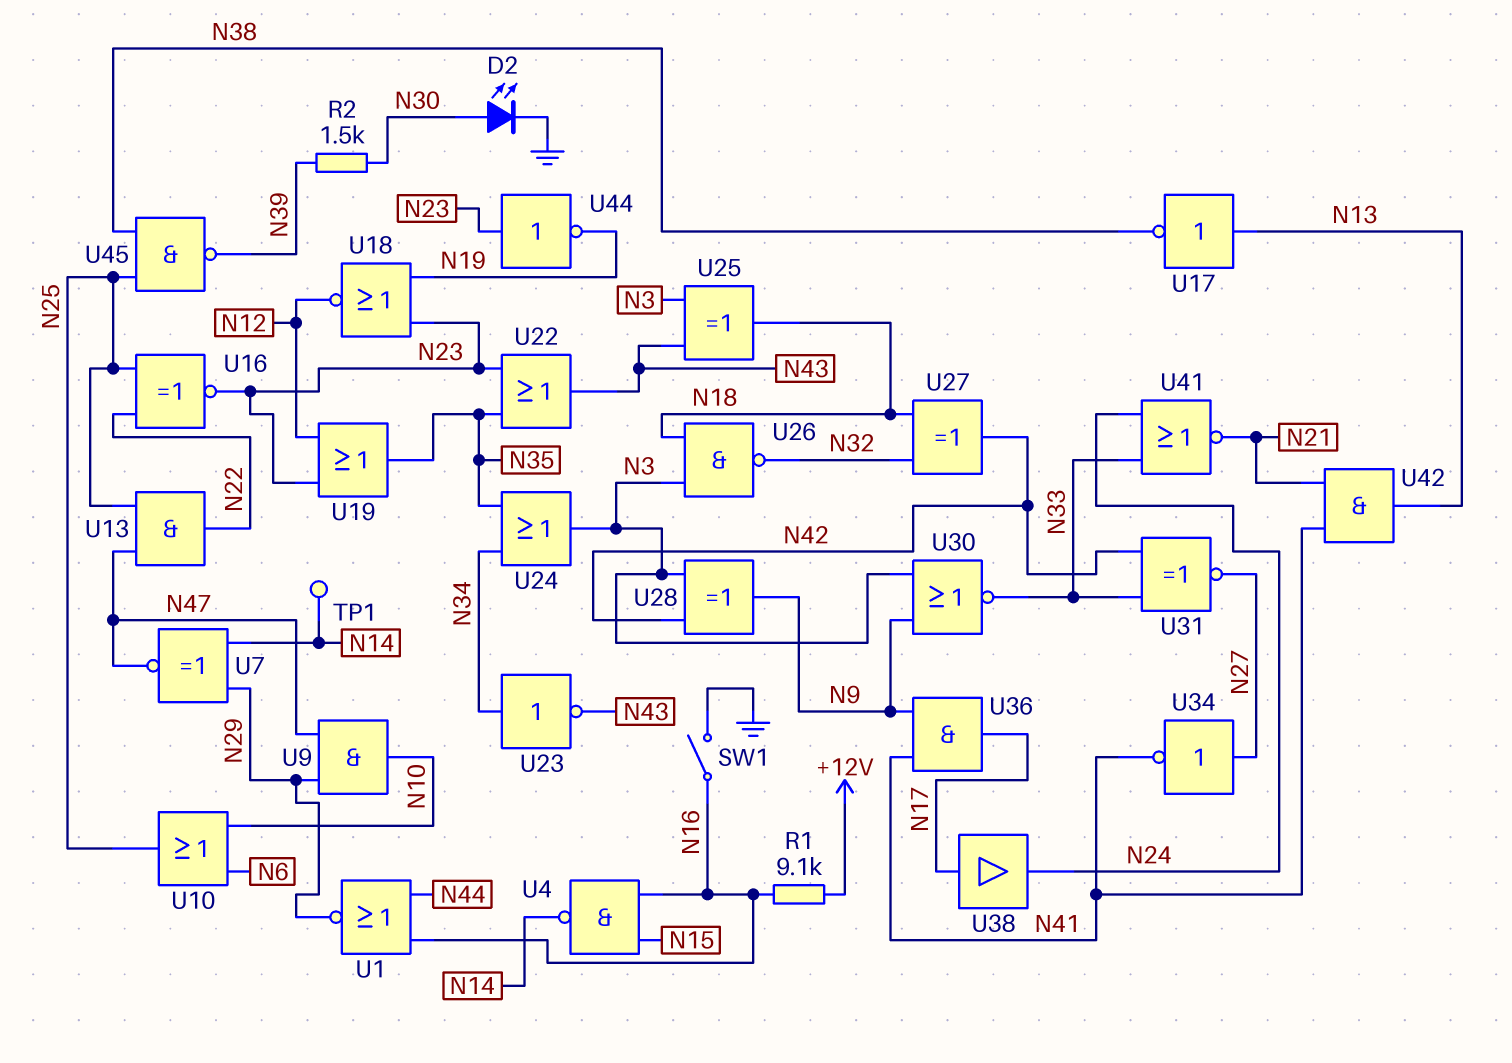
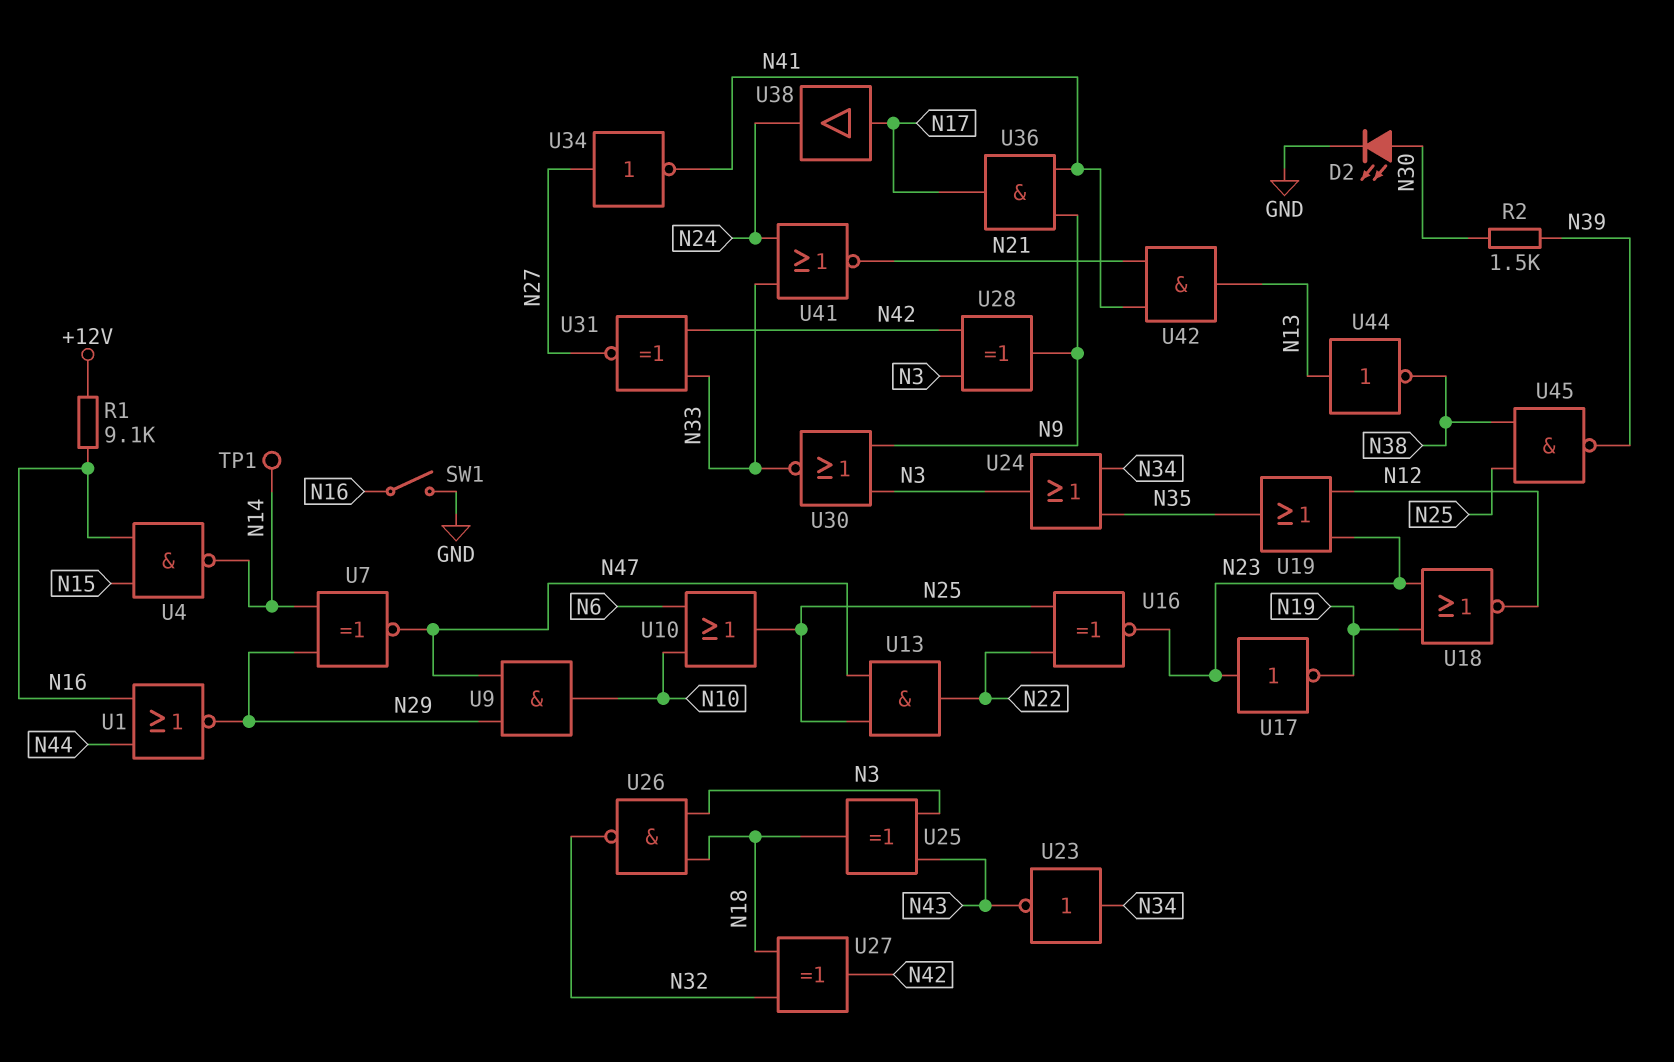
U17: NOT (in N13, out N38) -> NOT (in N23, out N19)
U22: OR (in N23, in N35, out N43) -> none
U44: NOT (in N23, out N19) -> NOT (in N13, out N38)

